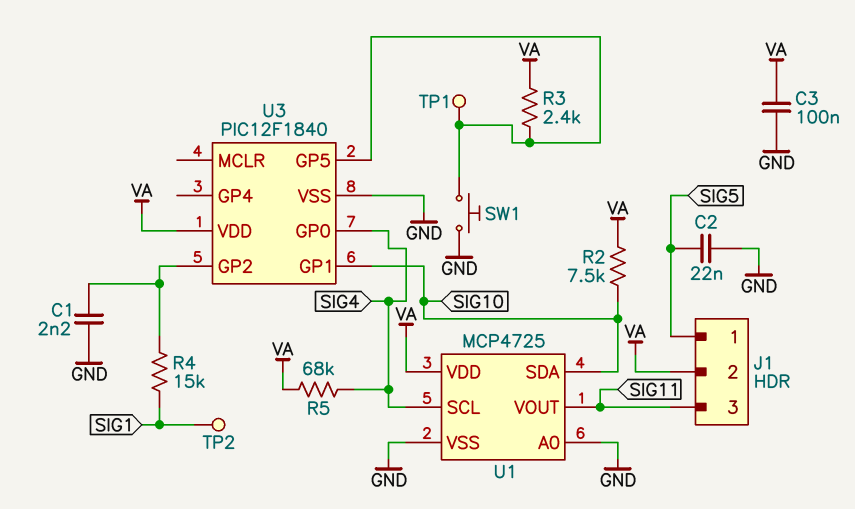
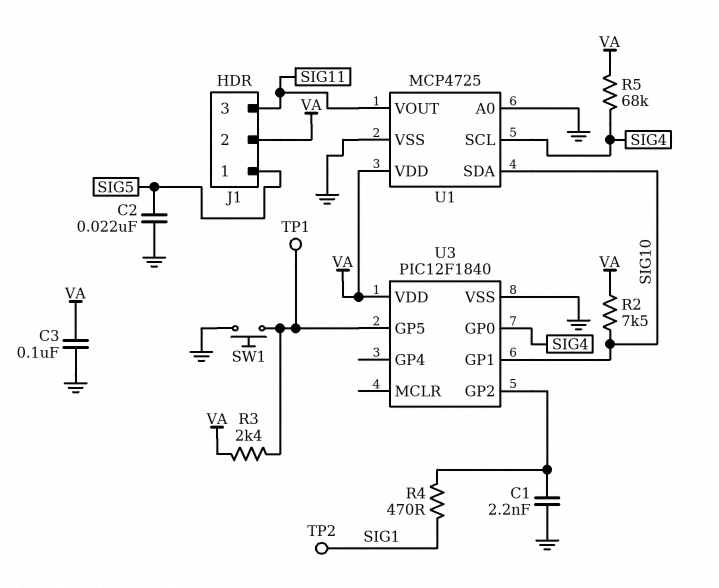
R4: 15k (SIG1, U3/GP2) -> 470 (SIG1, U3/GP2)

